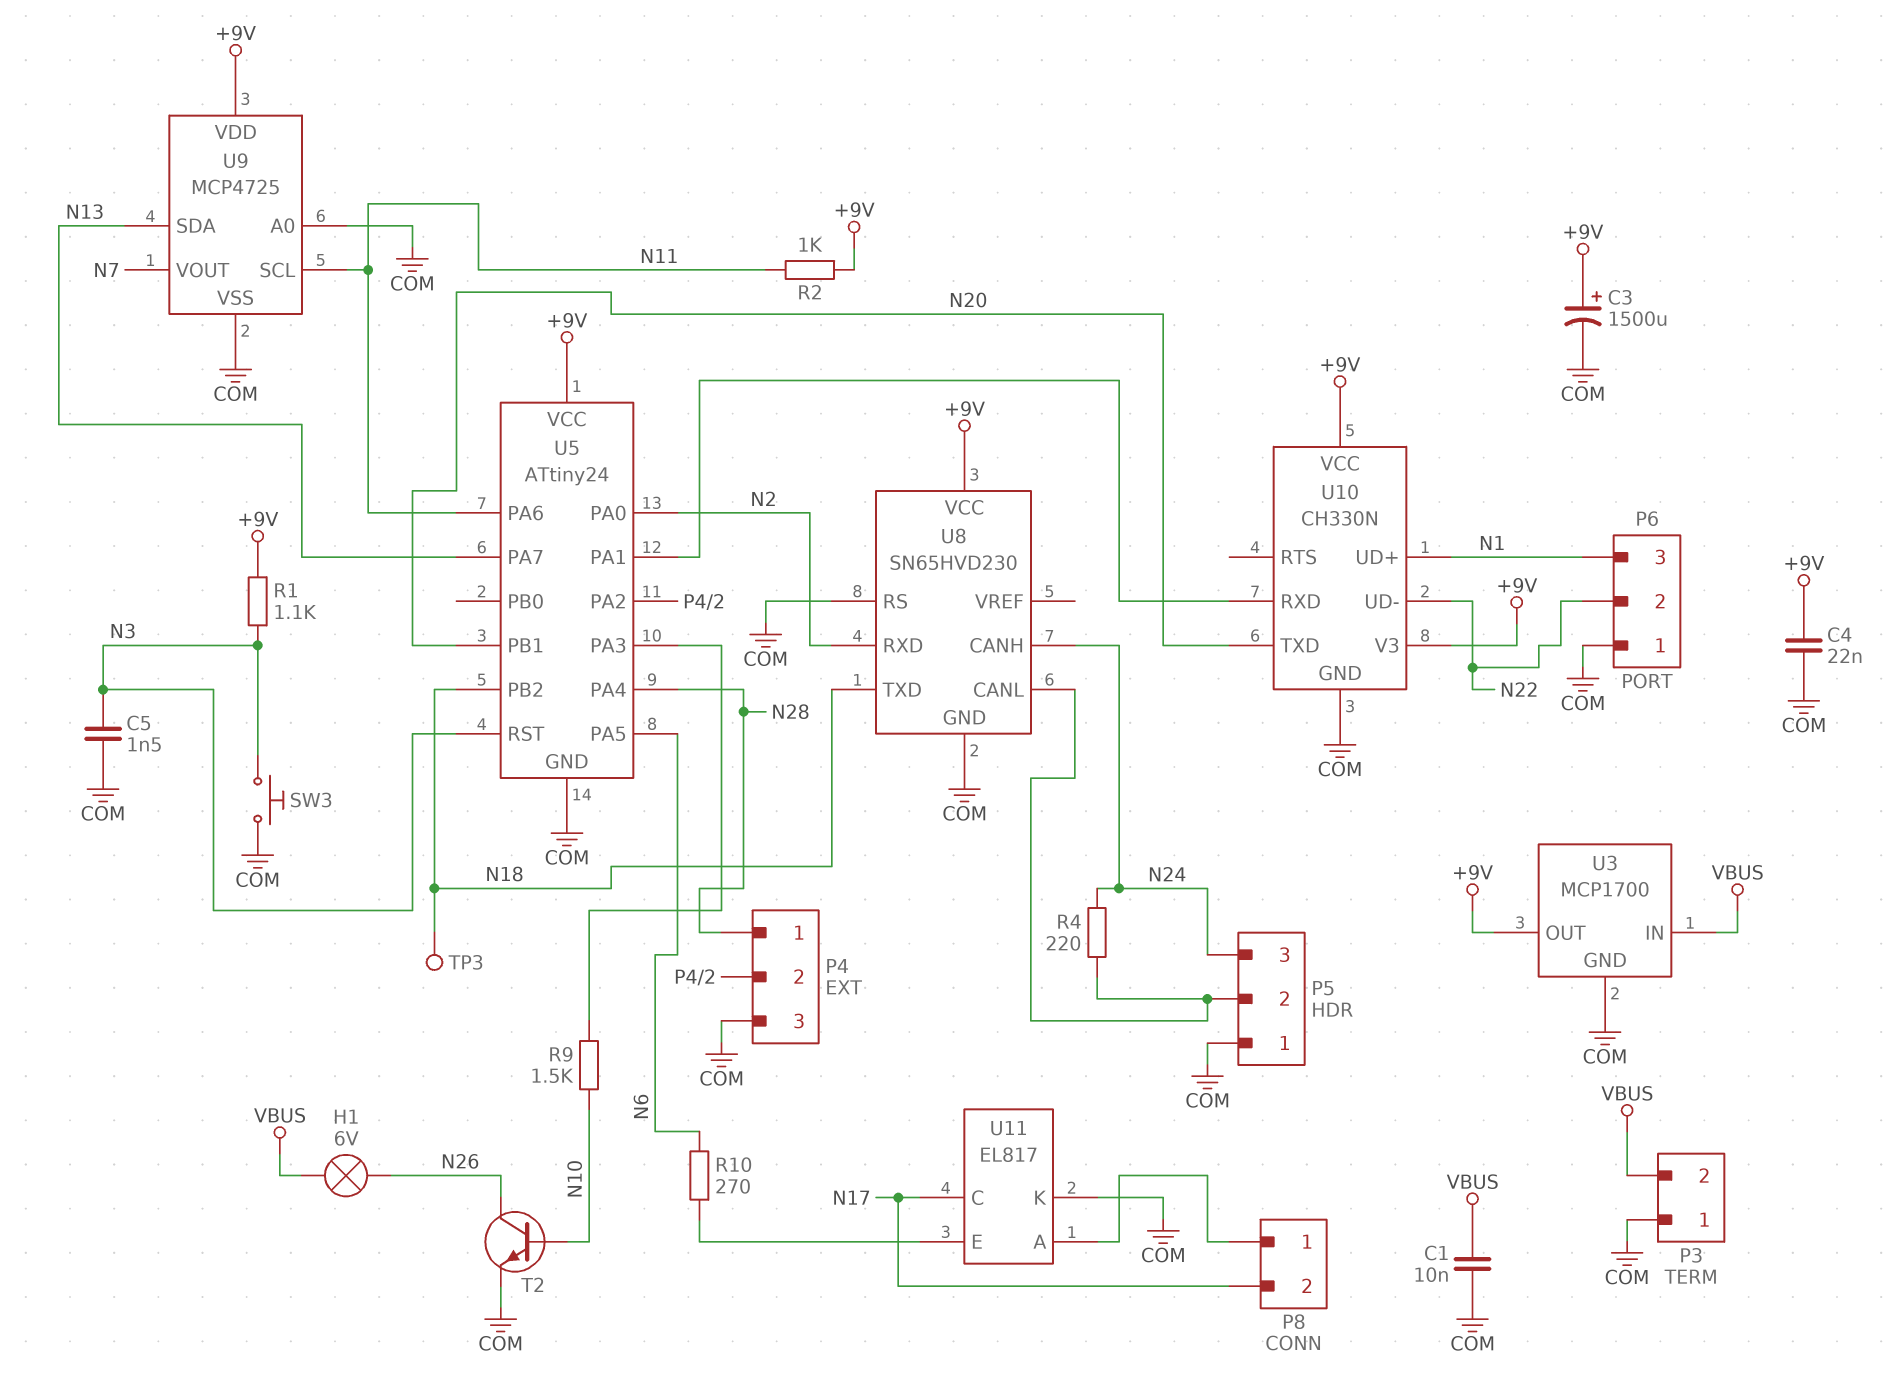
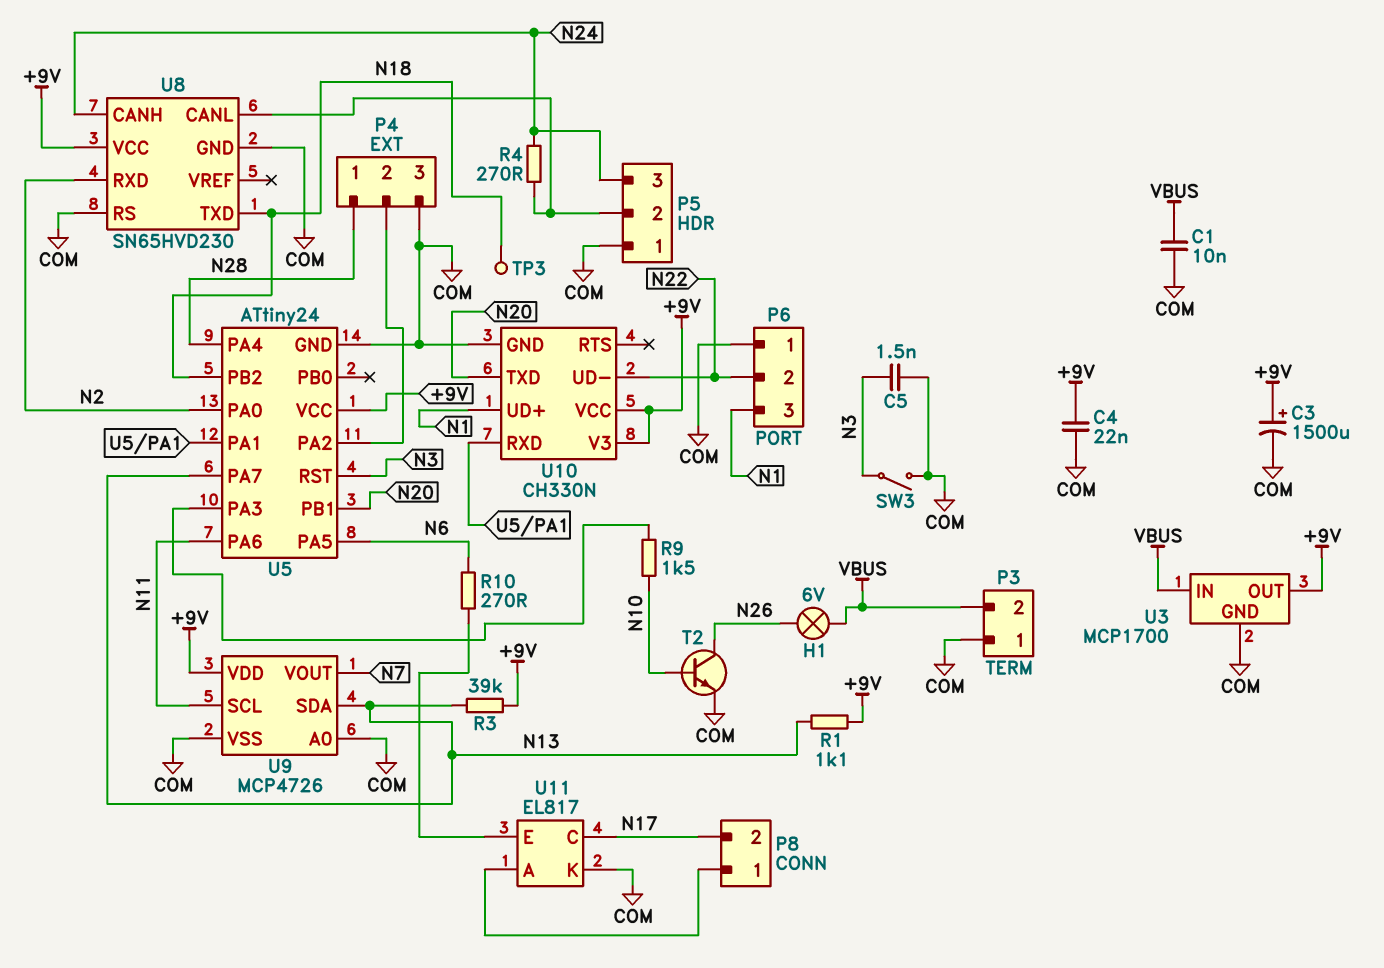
R1: 1.1k (+9V, N3) -> 1.1k (+9V, N13)
R2: 1k (+9V, N11) -> none
R3: none -> 39k (+9V, N13)
R4: 220 (N24, P5/2) -> 270 (N24, P5/2)
SW3: button (COM, N3) -> switch (COM, N3)
U9: MCP4725 -> MCP4726

